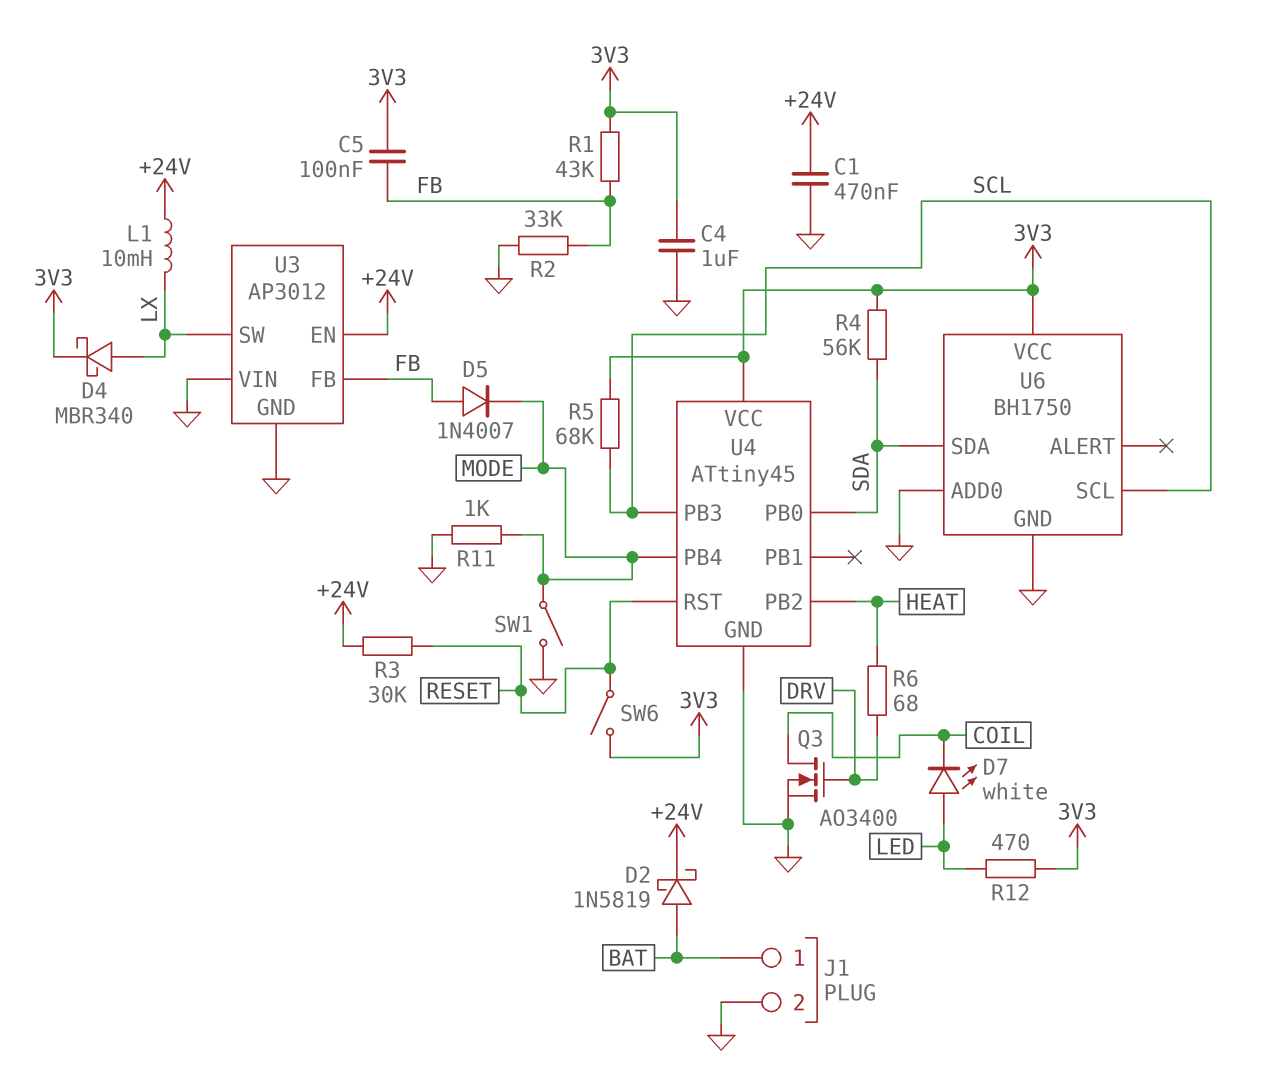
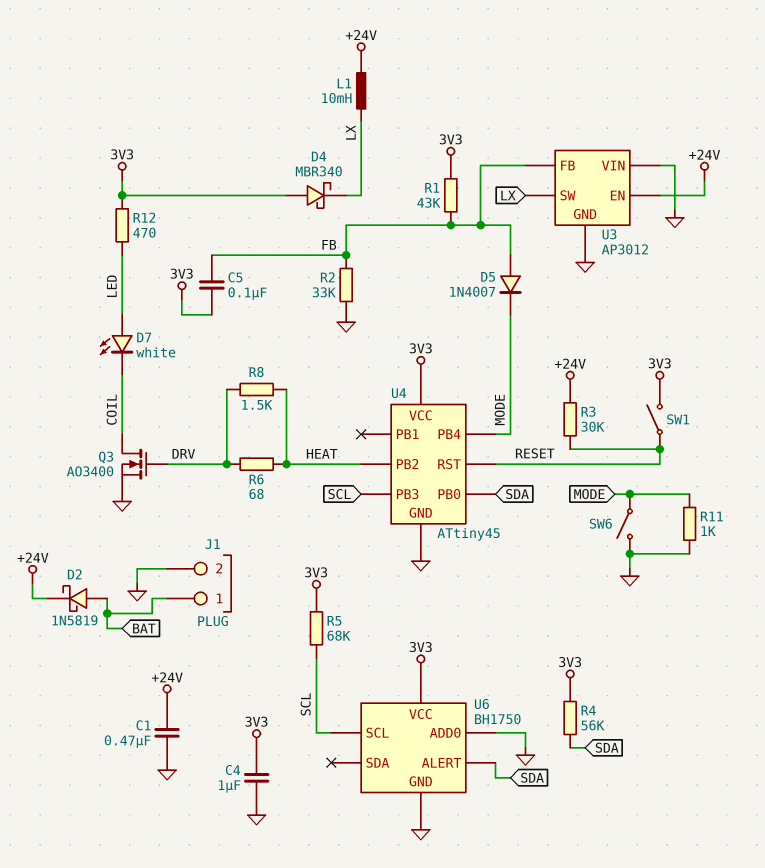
D4: schottky MBR340 (A LX, K 3V3) -> schottky MBR340 (A 3V3, K LX)
R8: none -> 1.5k (DRV, HEAT)
SW1: switch (GND, MODE) -> switch (3V3, RESET)
SW6: switch (3V3, RESET) -> switch (GND, MODE)
U6 pin ALERT: none -> SDA
U6 pin SDA: SDA -> none

